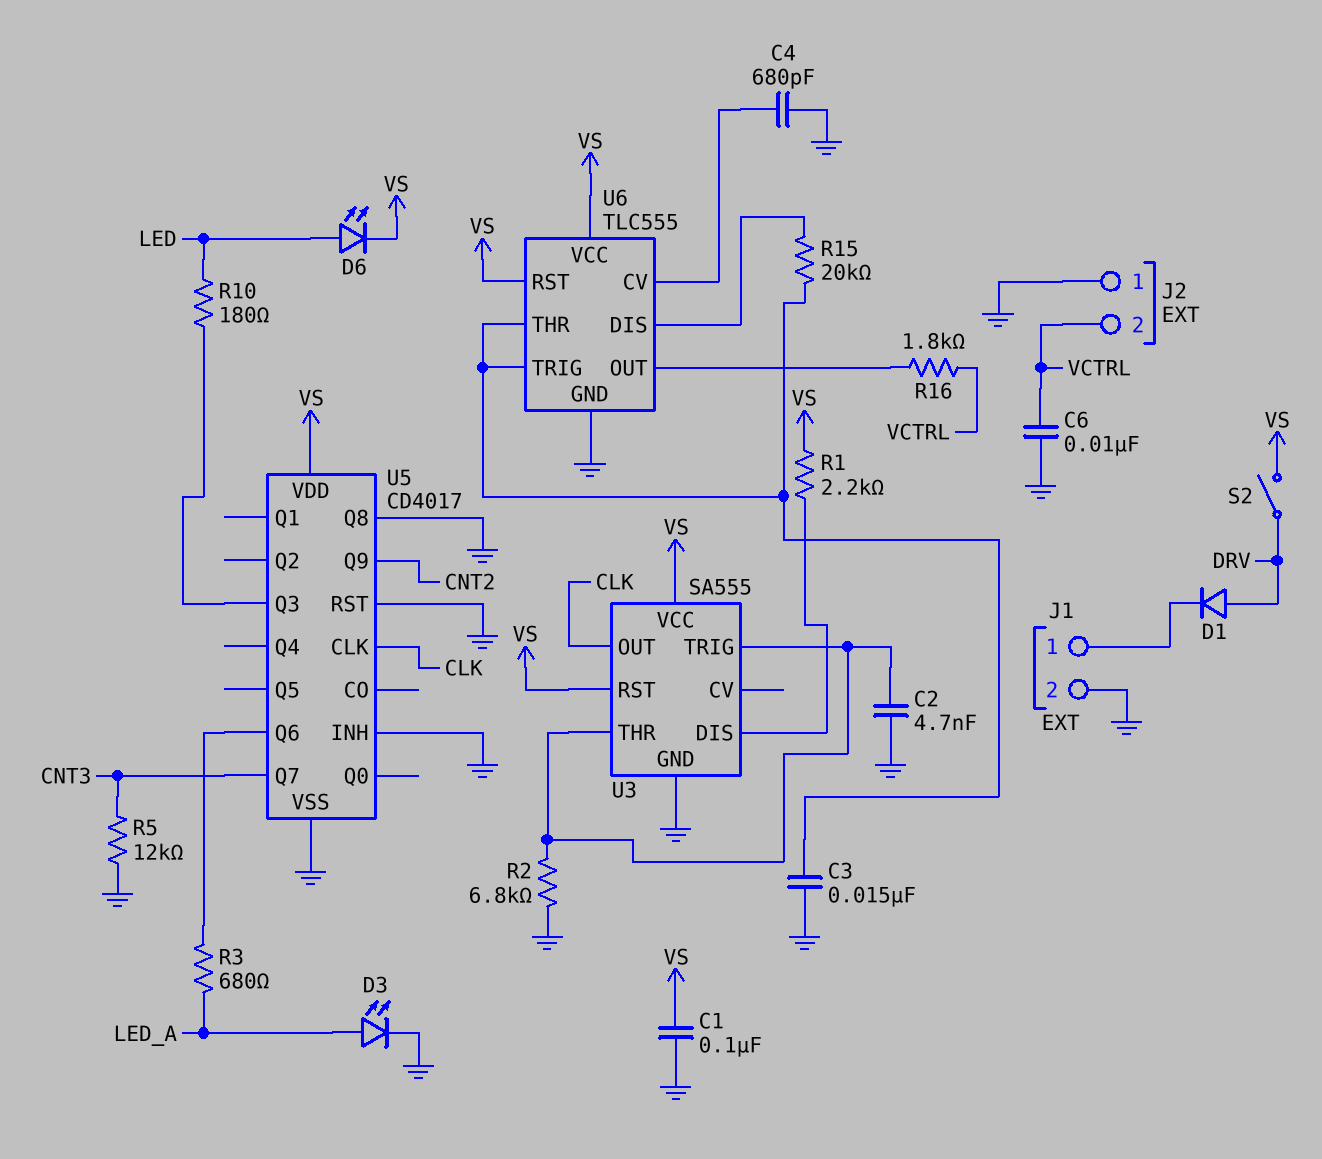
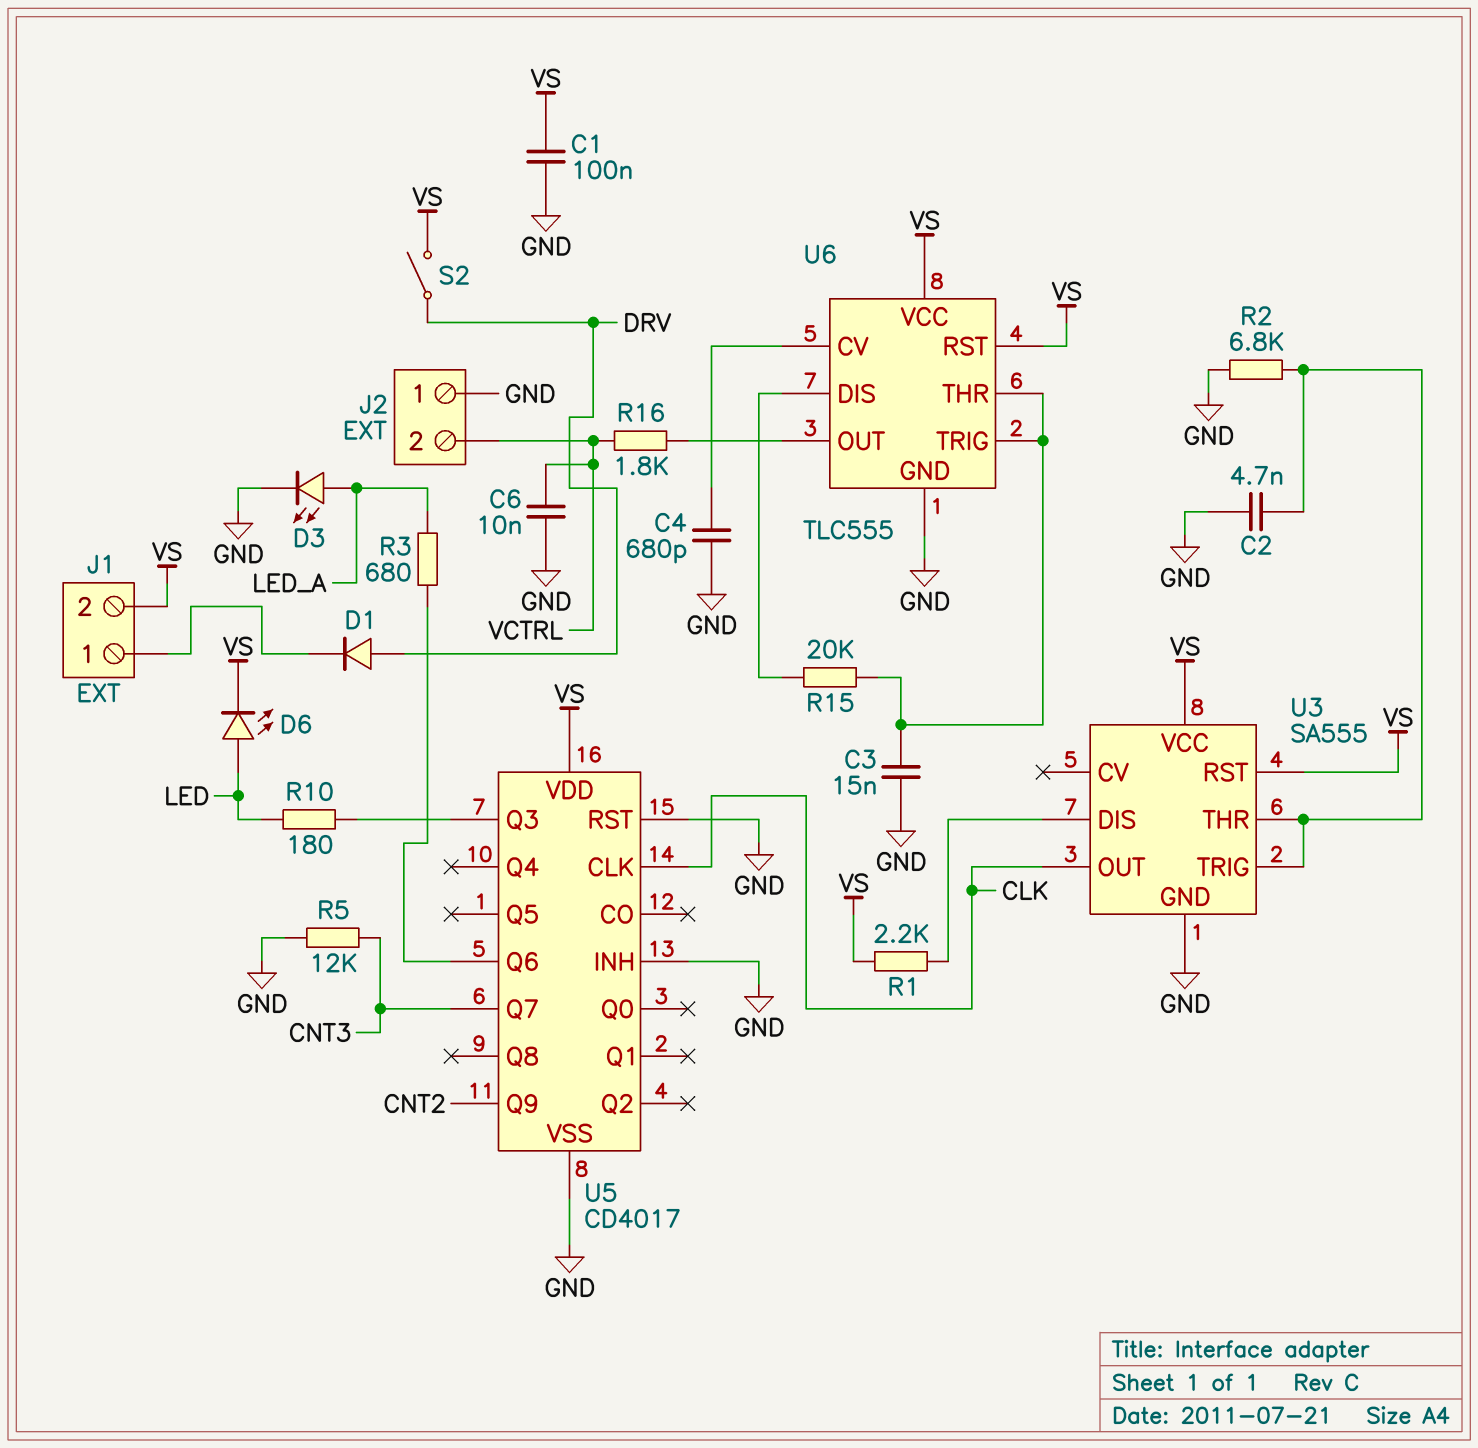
J1 pin 2: GND -> VS
U5 pin Q8: GND -> none

